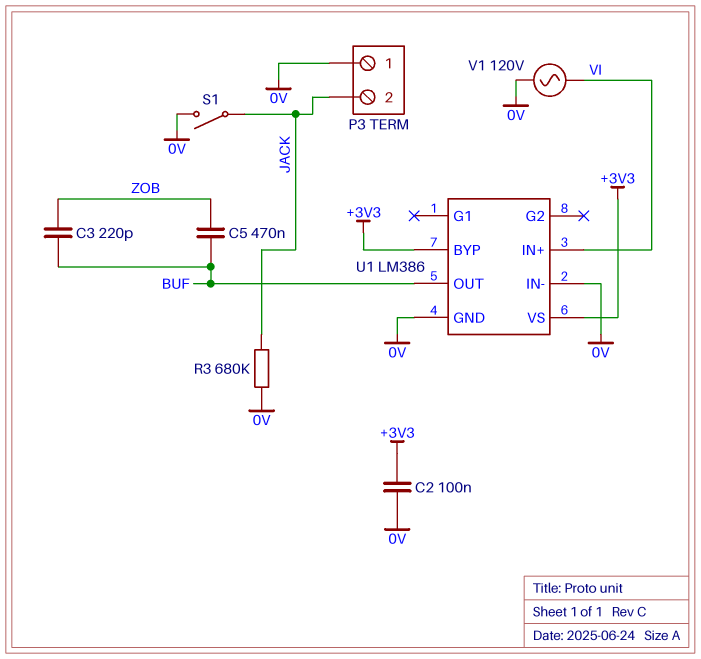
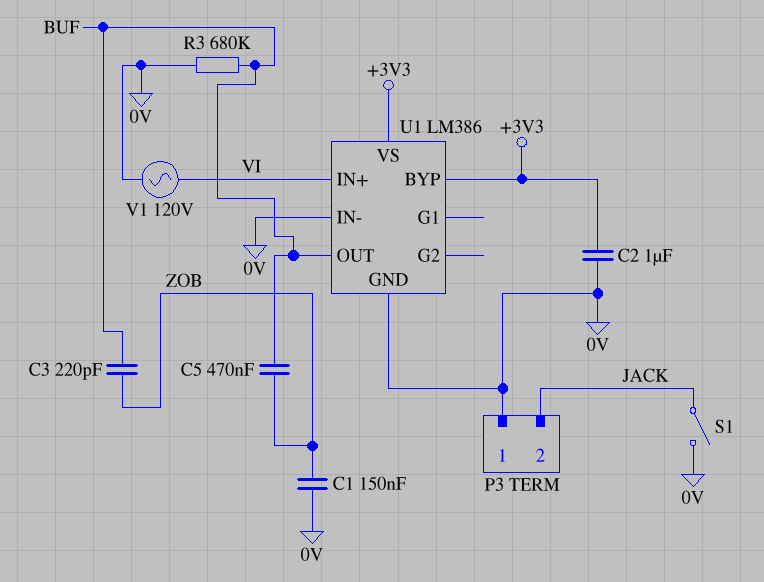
C1: none -> 150nF (0V, ZOB)
C2: 100nF (+3V3, 0V) -> 1uF (+3V3, 0V)
R3: 680k (0V, JACK) -> 680k (0V, BUF)

